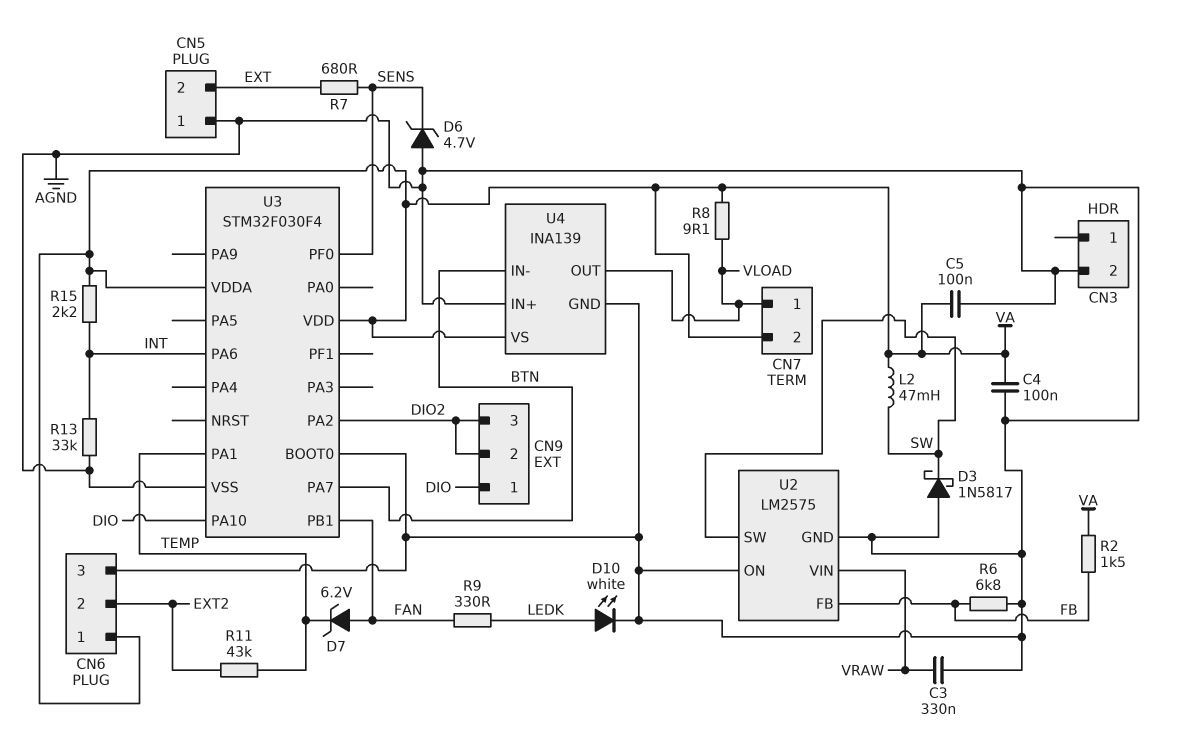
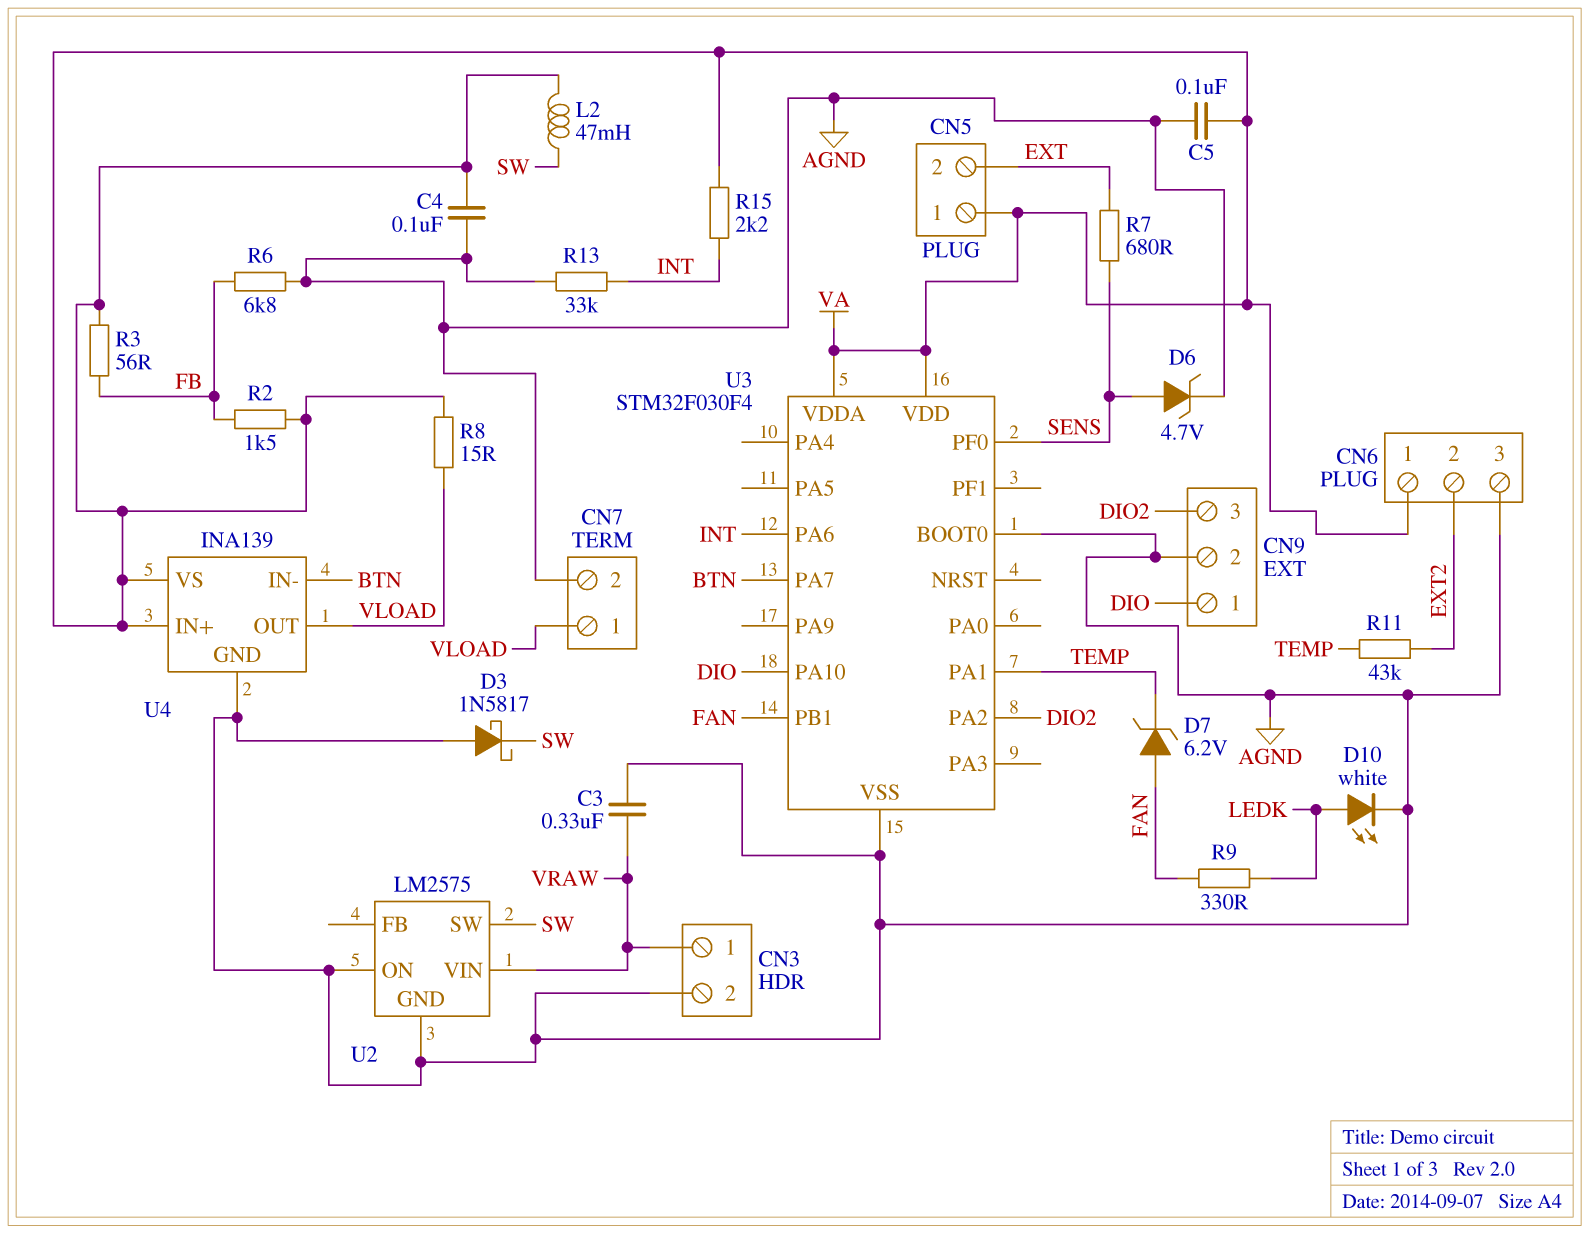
CN3 pin 1: none -> VRAW
CN5 pin 1: AGND -> VA
CN7 pin 2: VA -> AGND
CN9 pin 2: DIO2 -> AGND
D6: zener 4.7V (A AGND, K SENS) -> zener 4.7V (A SENS, K AGND)
R3: none -> 56 (FB, VA)
R8: 9.1 (VA, VLOAD) -> 15 (VA, VLOAD)
U2 pin FB: FB -> none
U4 pin IN+: AGND -> VA

